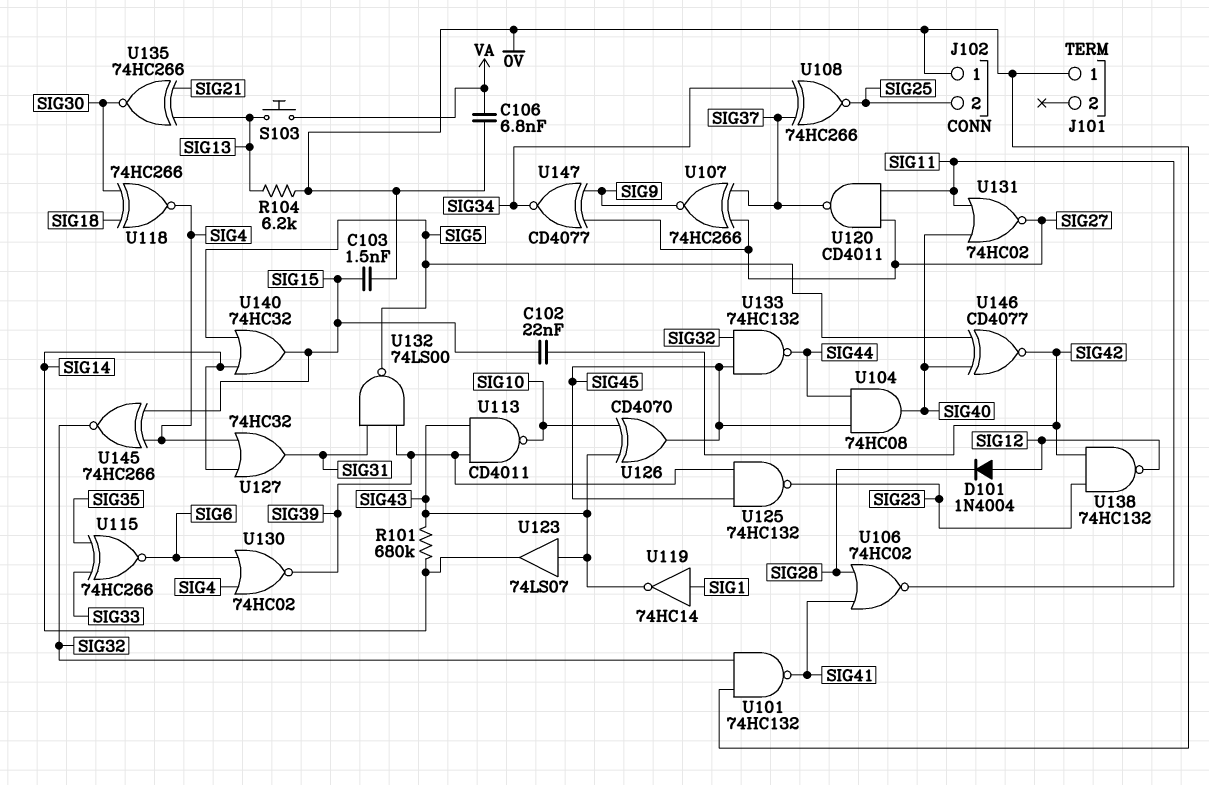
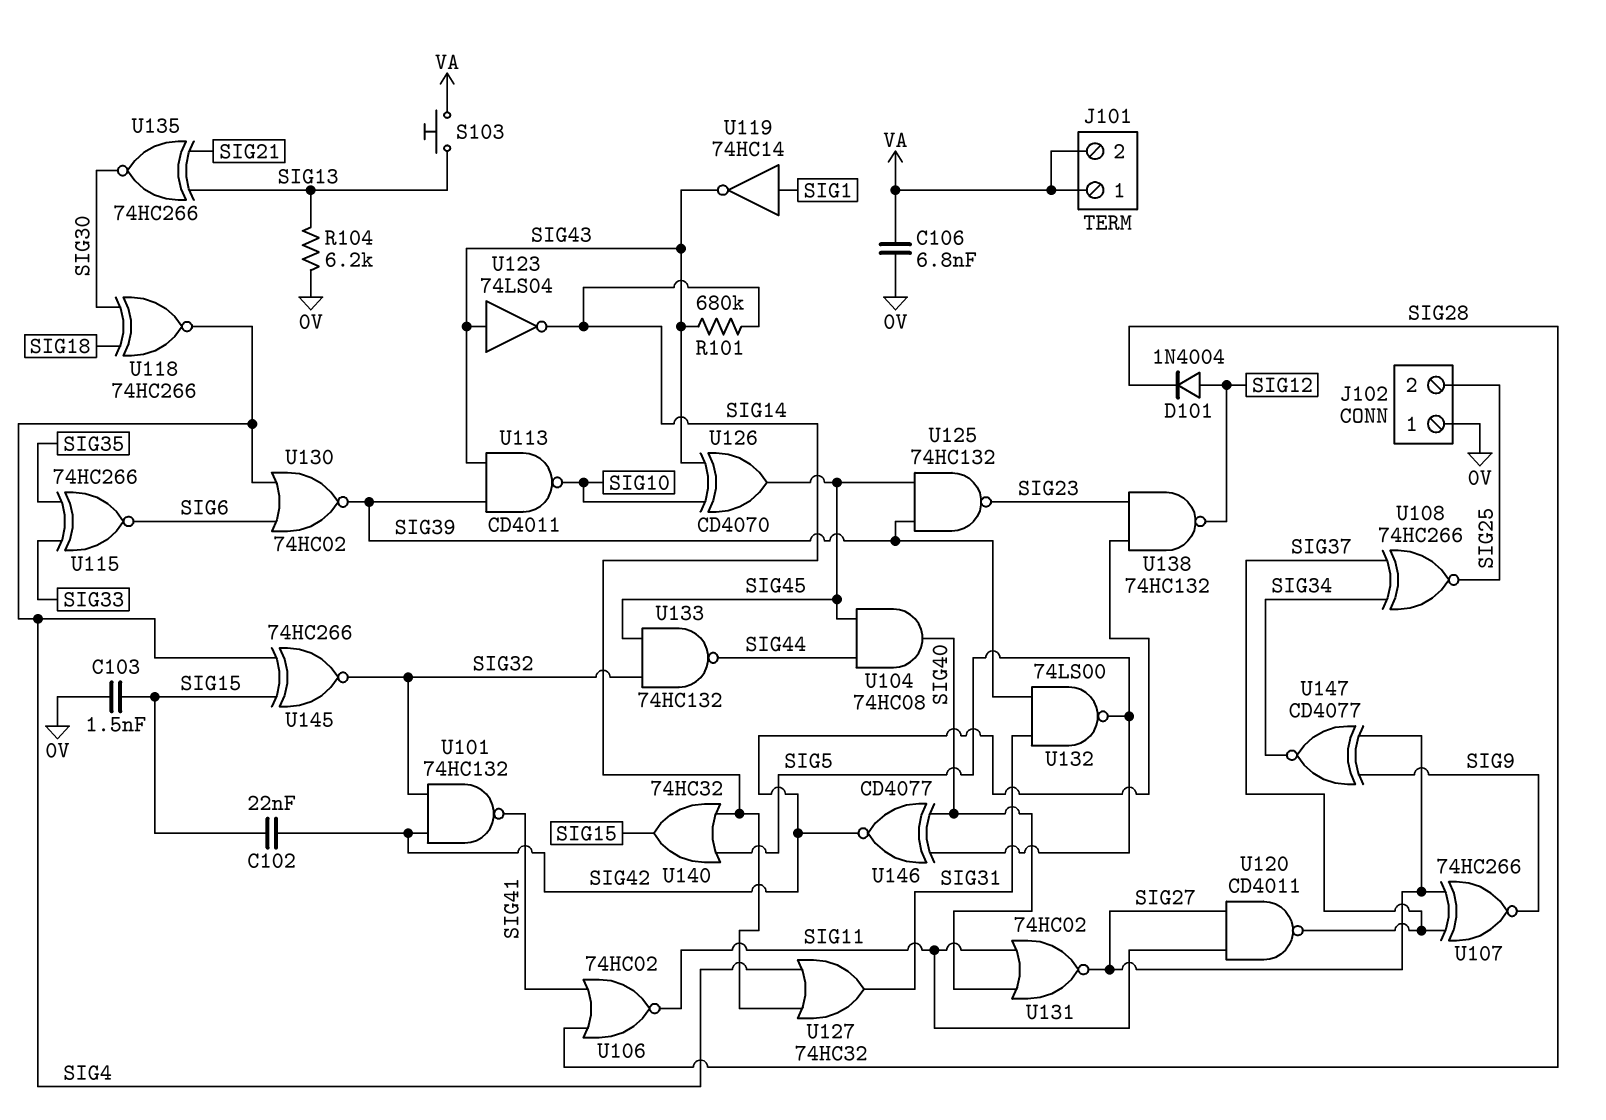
J101 pin 1: 0V -> VA
J101 pin 2: none -> VA
U101: NAND 74HC132 (in 0V, in SIG32, out SIG41) -> NAND 74HC132 (in SIG32, in SIG42, out SIG41)
U123: buffer 74LS07 (in SIG43, out SIG14) -> NOT 74LS04 (in SIG43, out SIG14)

